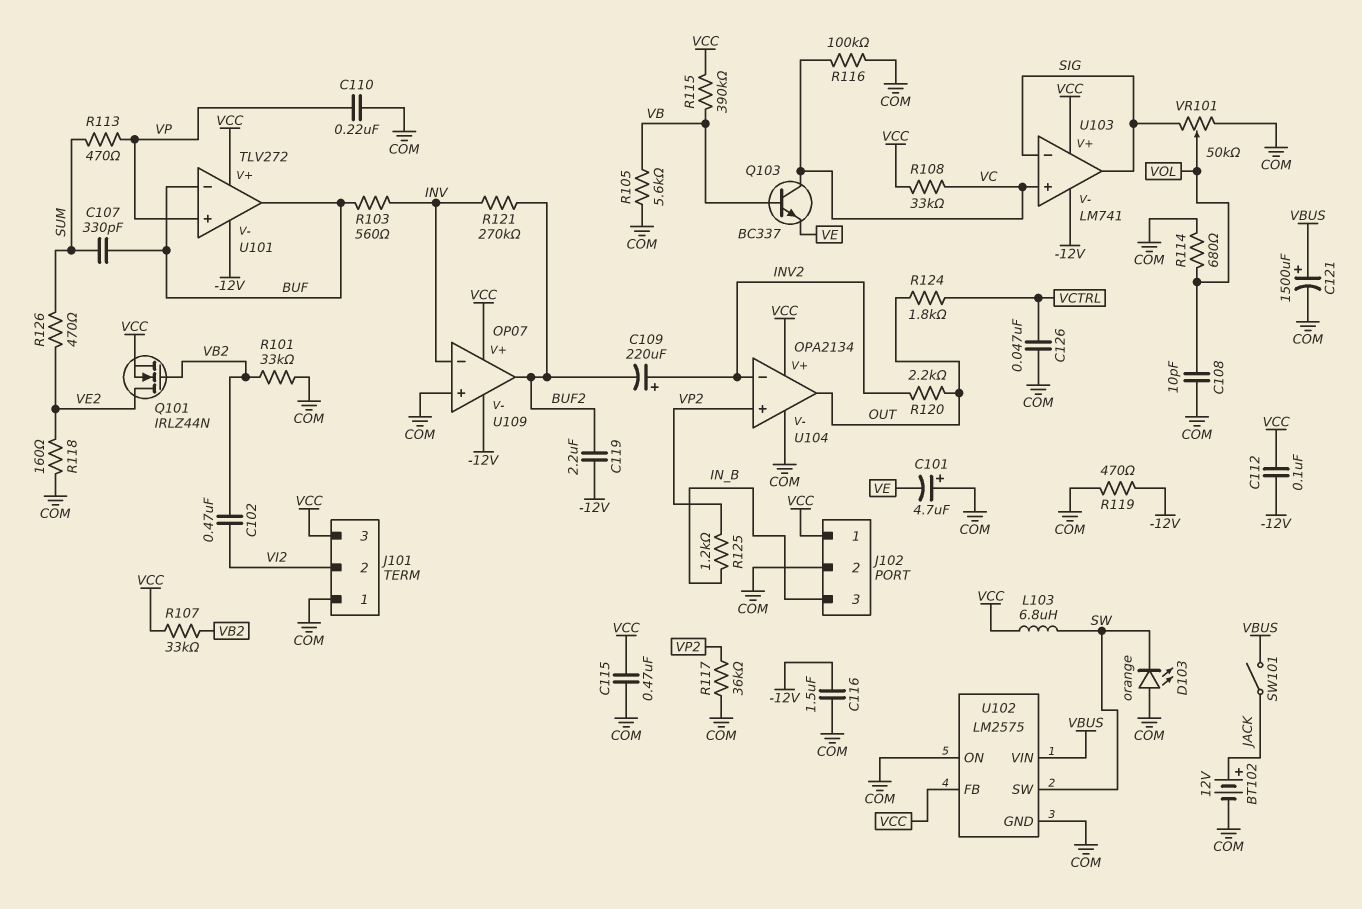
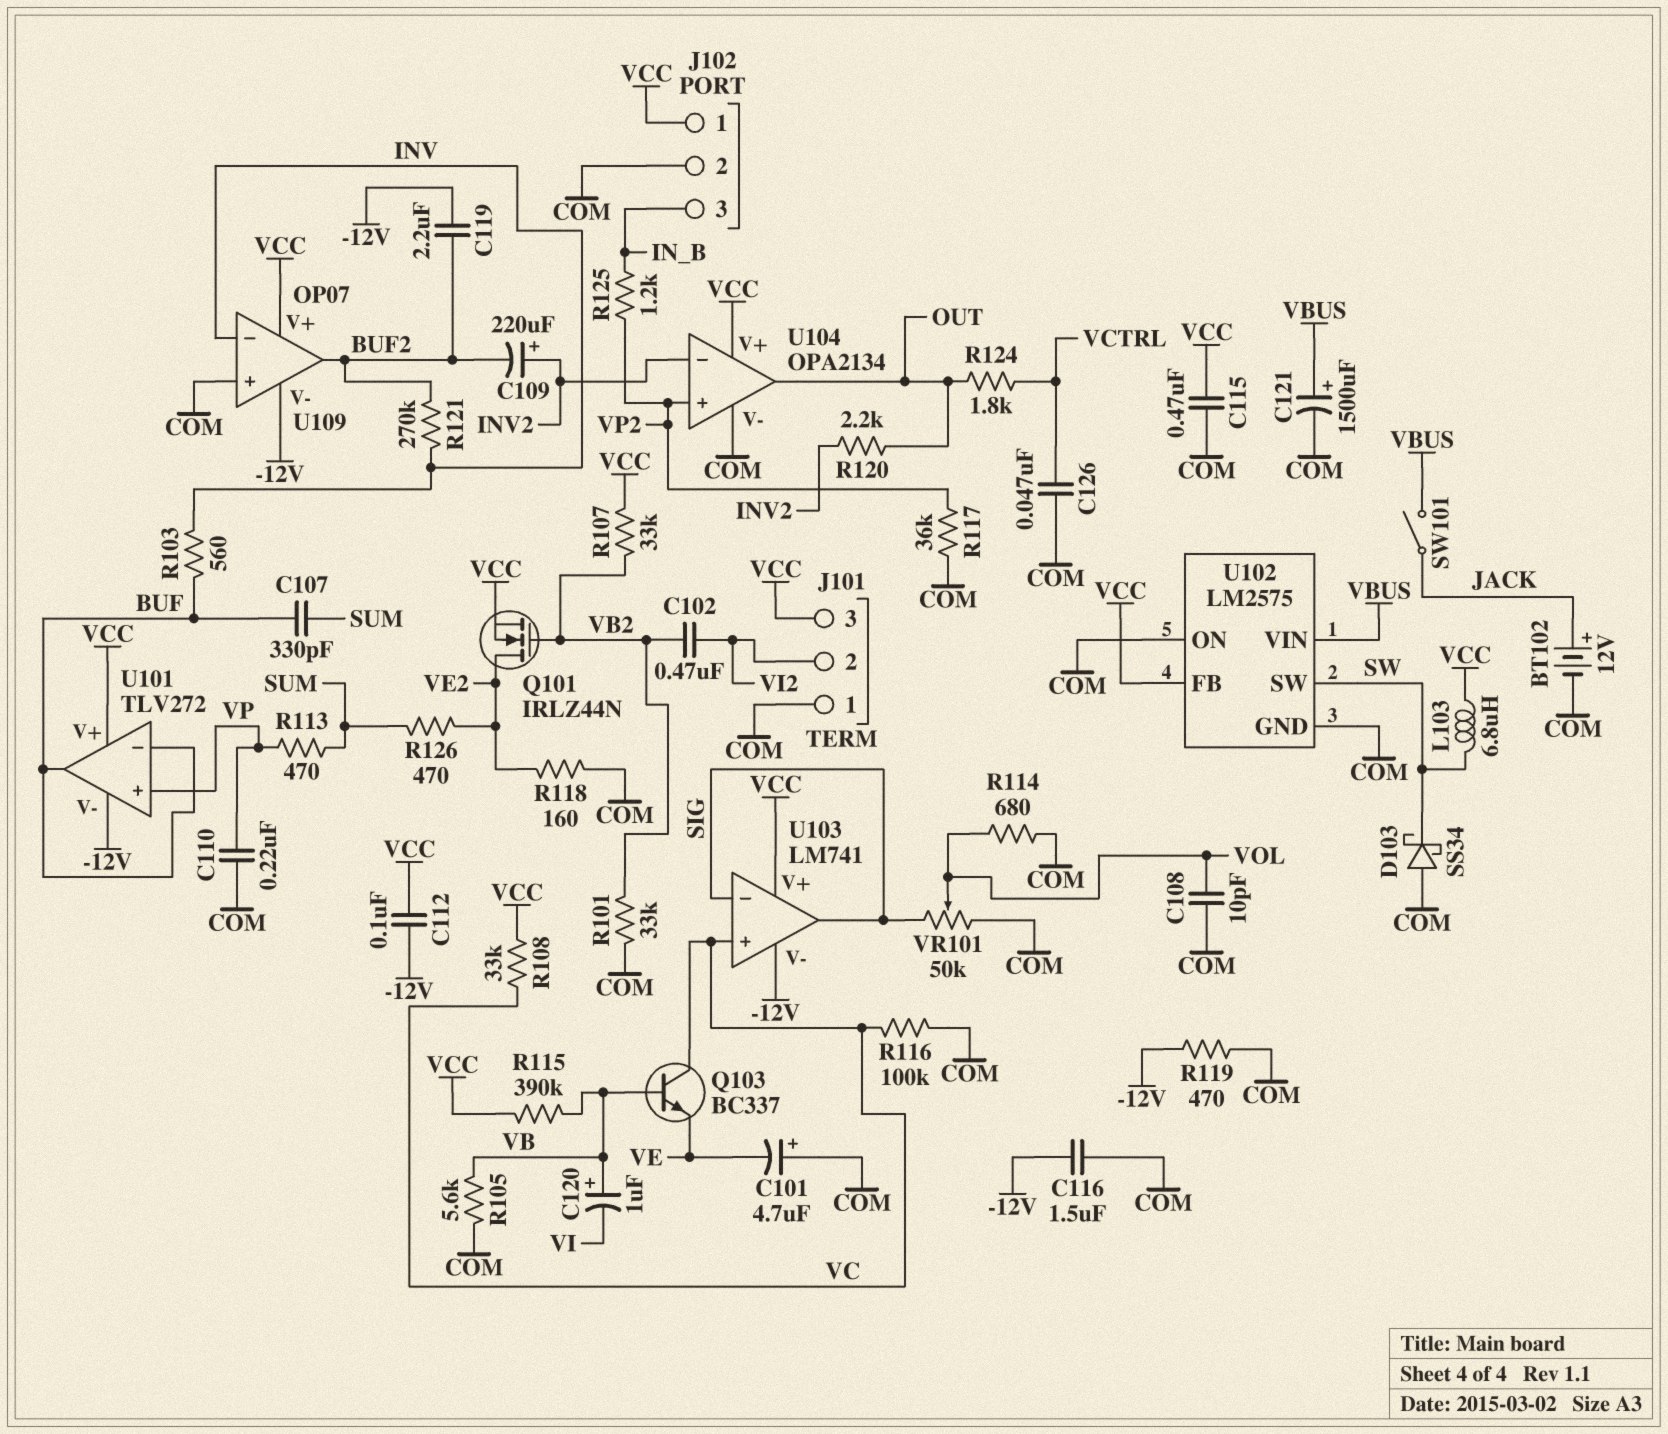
C120: none -> 1uF (plus VB, minus VI)
D103: LED orange (A COM, K SW) -> schottky SS34 (A COM, K SW)

